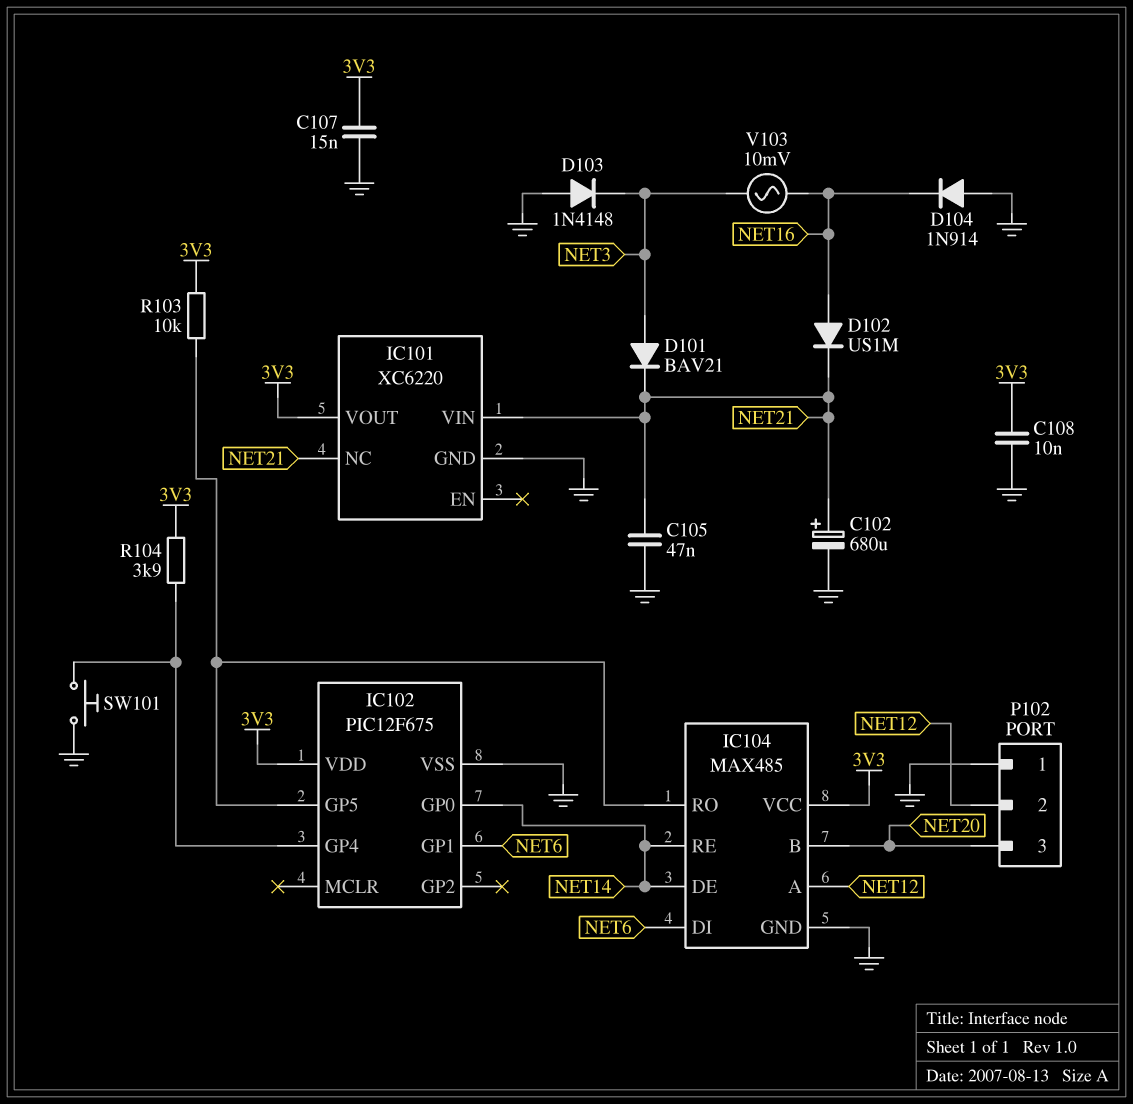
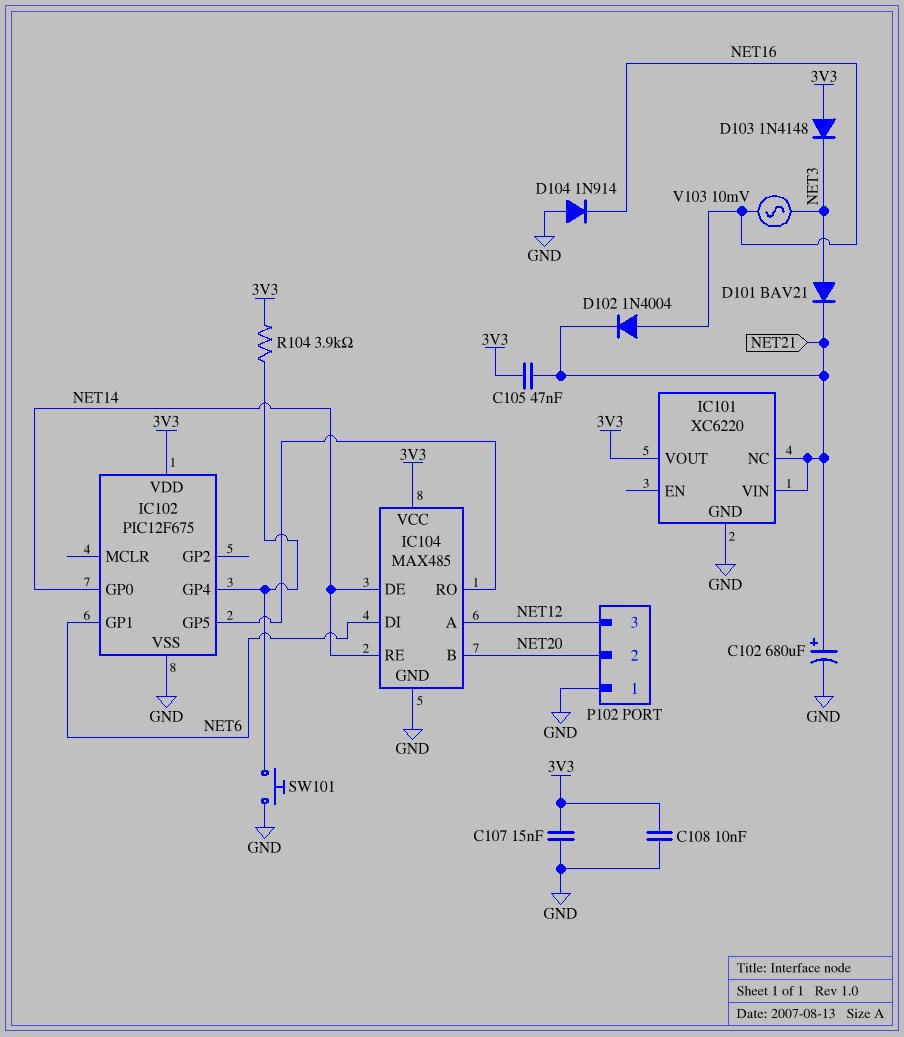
C105: 47nF (GND, NET21) -> 47nF (3V3, NET21)
D102: diode US1M (A NET16, K NET21) -> diode 1N4004 (A NET16, K NET21)
D103: diode 1N4148 (A GND, K NET3) -> diode 1N4148 (A 3V3, K NET3)
P102 pin 2: NET12 -> NET20
P102 pin 3: NET20 -> NET12
R103: 10k (3V3, IC102/GP5) -> none

